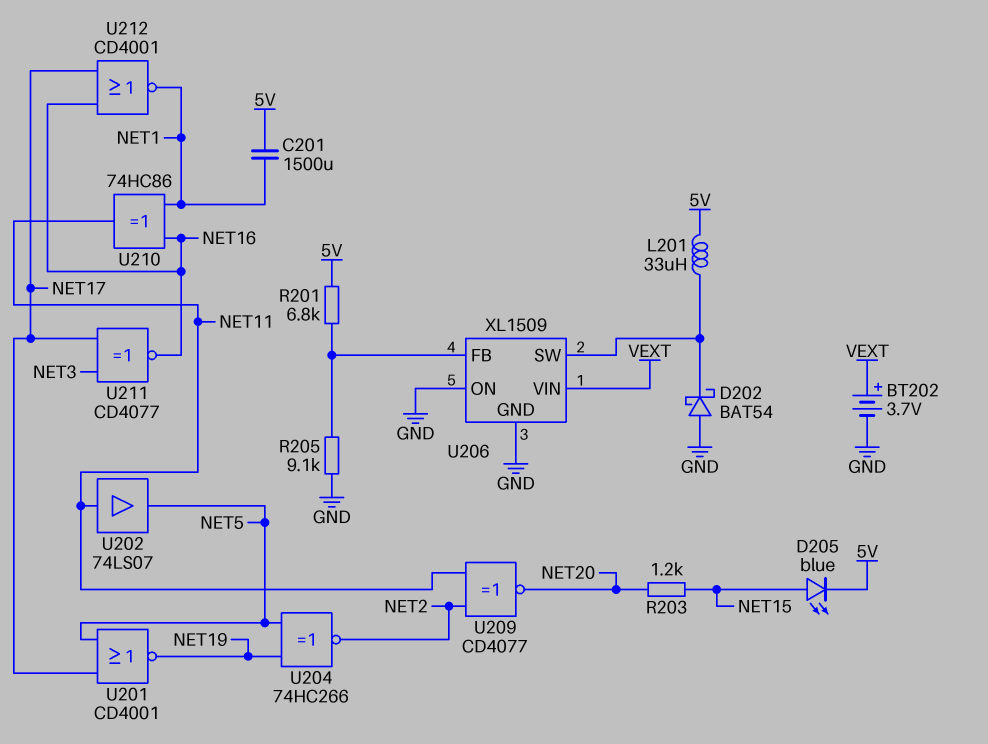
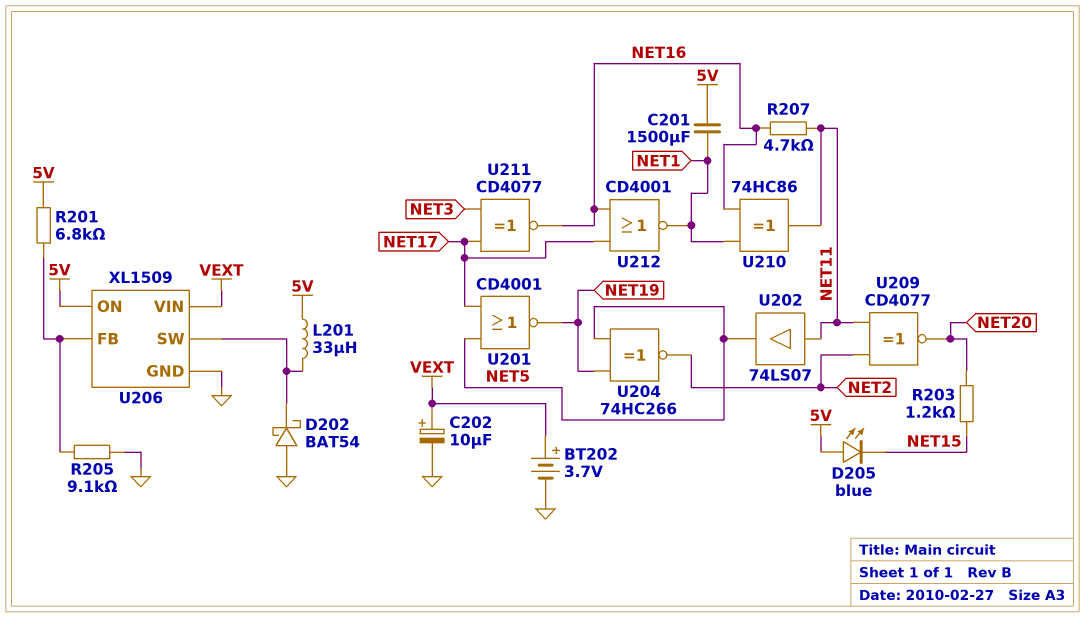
C202: none -> 10uF (plus VEXT, minus GND)
D205: LED blue (A NET15, K 5V) -> LED blue (A 5V, K NET15)
R207: none -> 4.7k (NET11, NET16)
U206 pin ON: GND -> 5V

